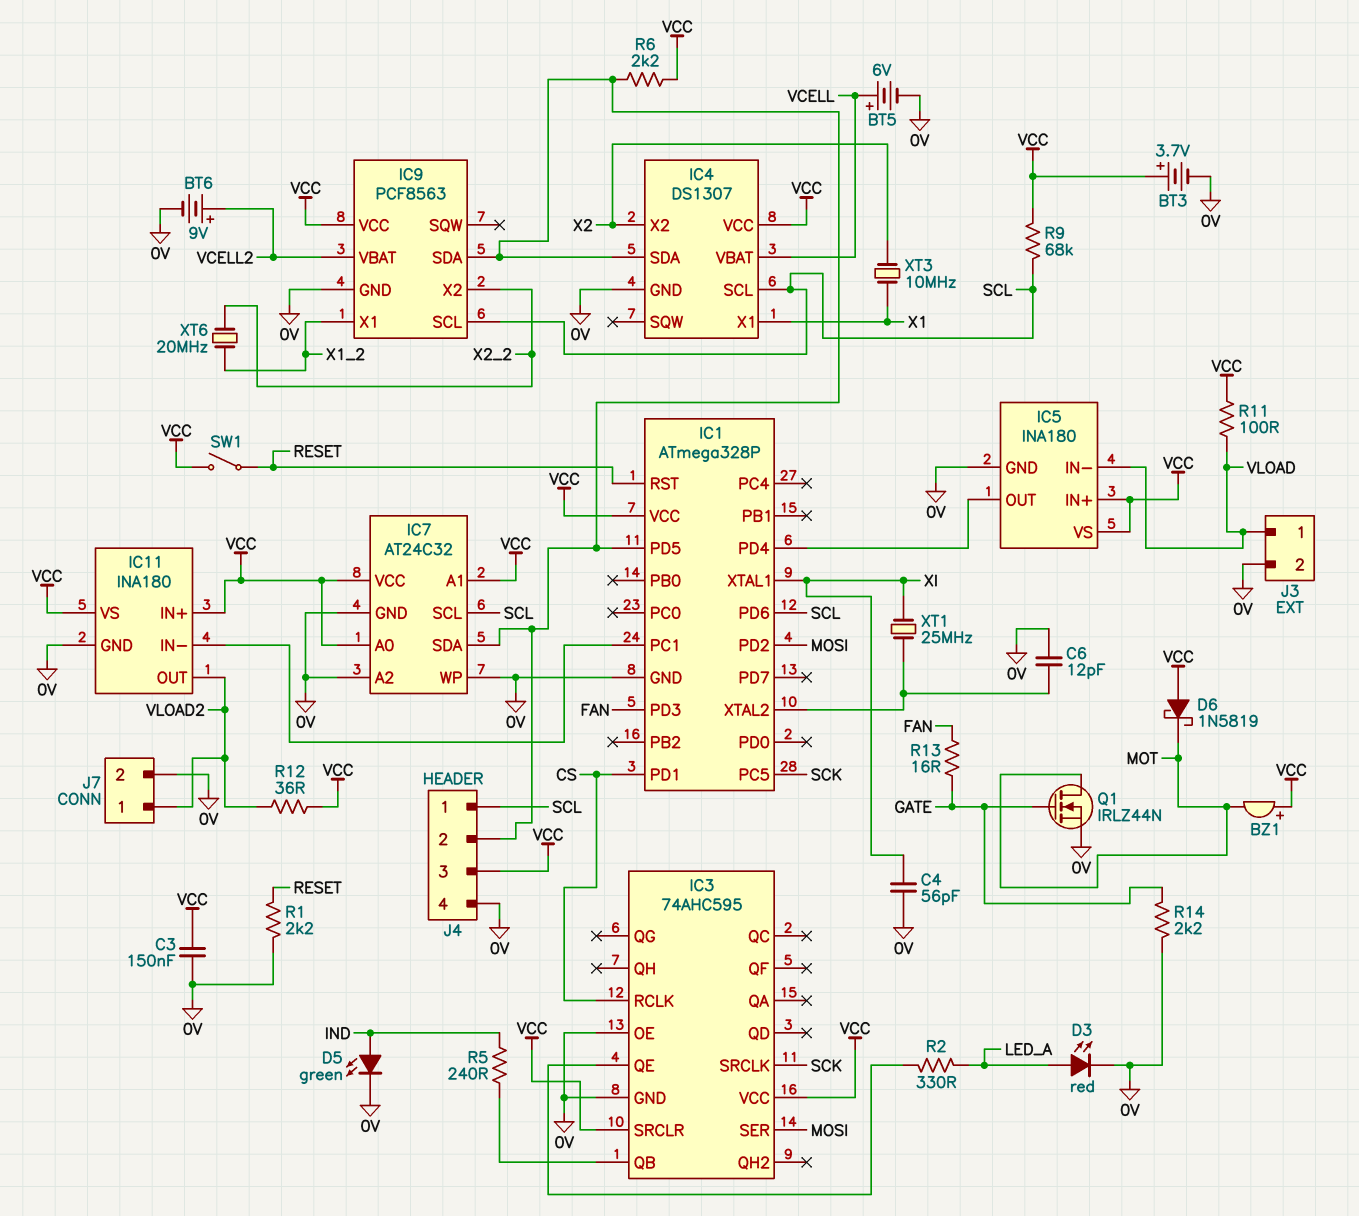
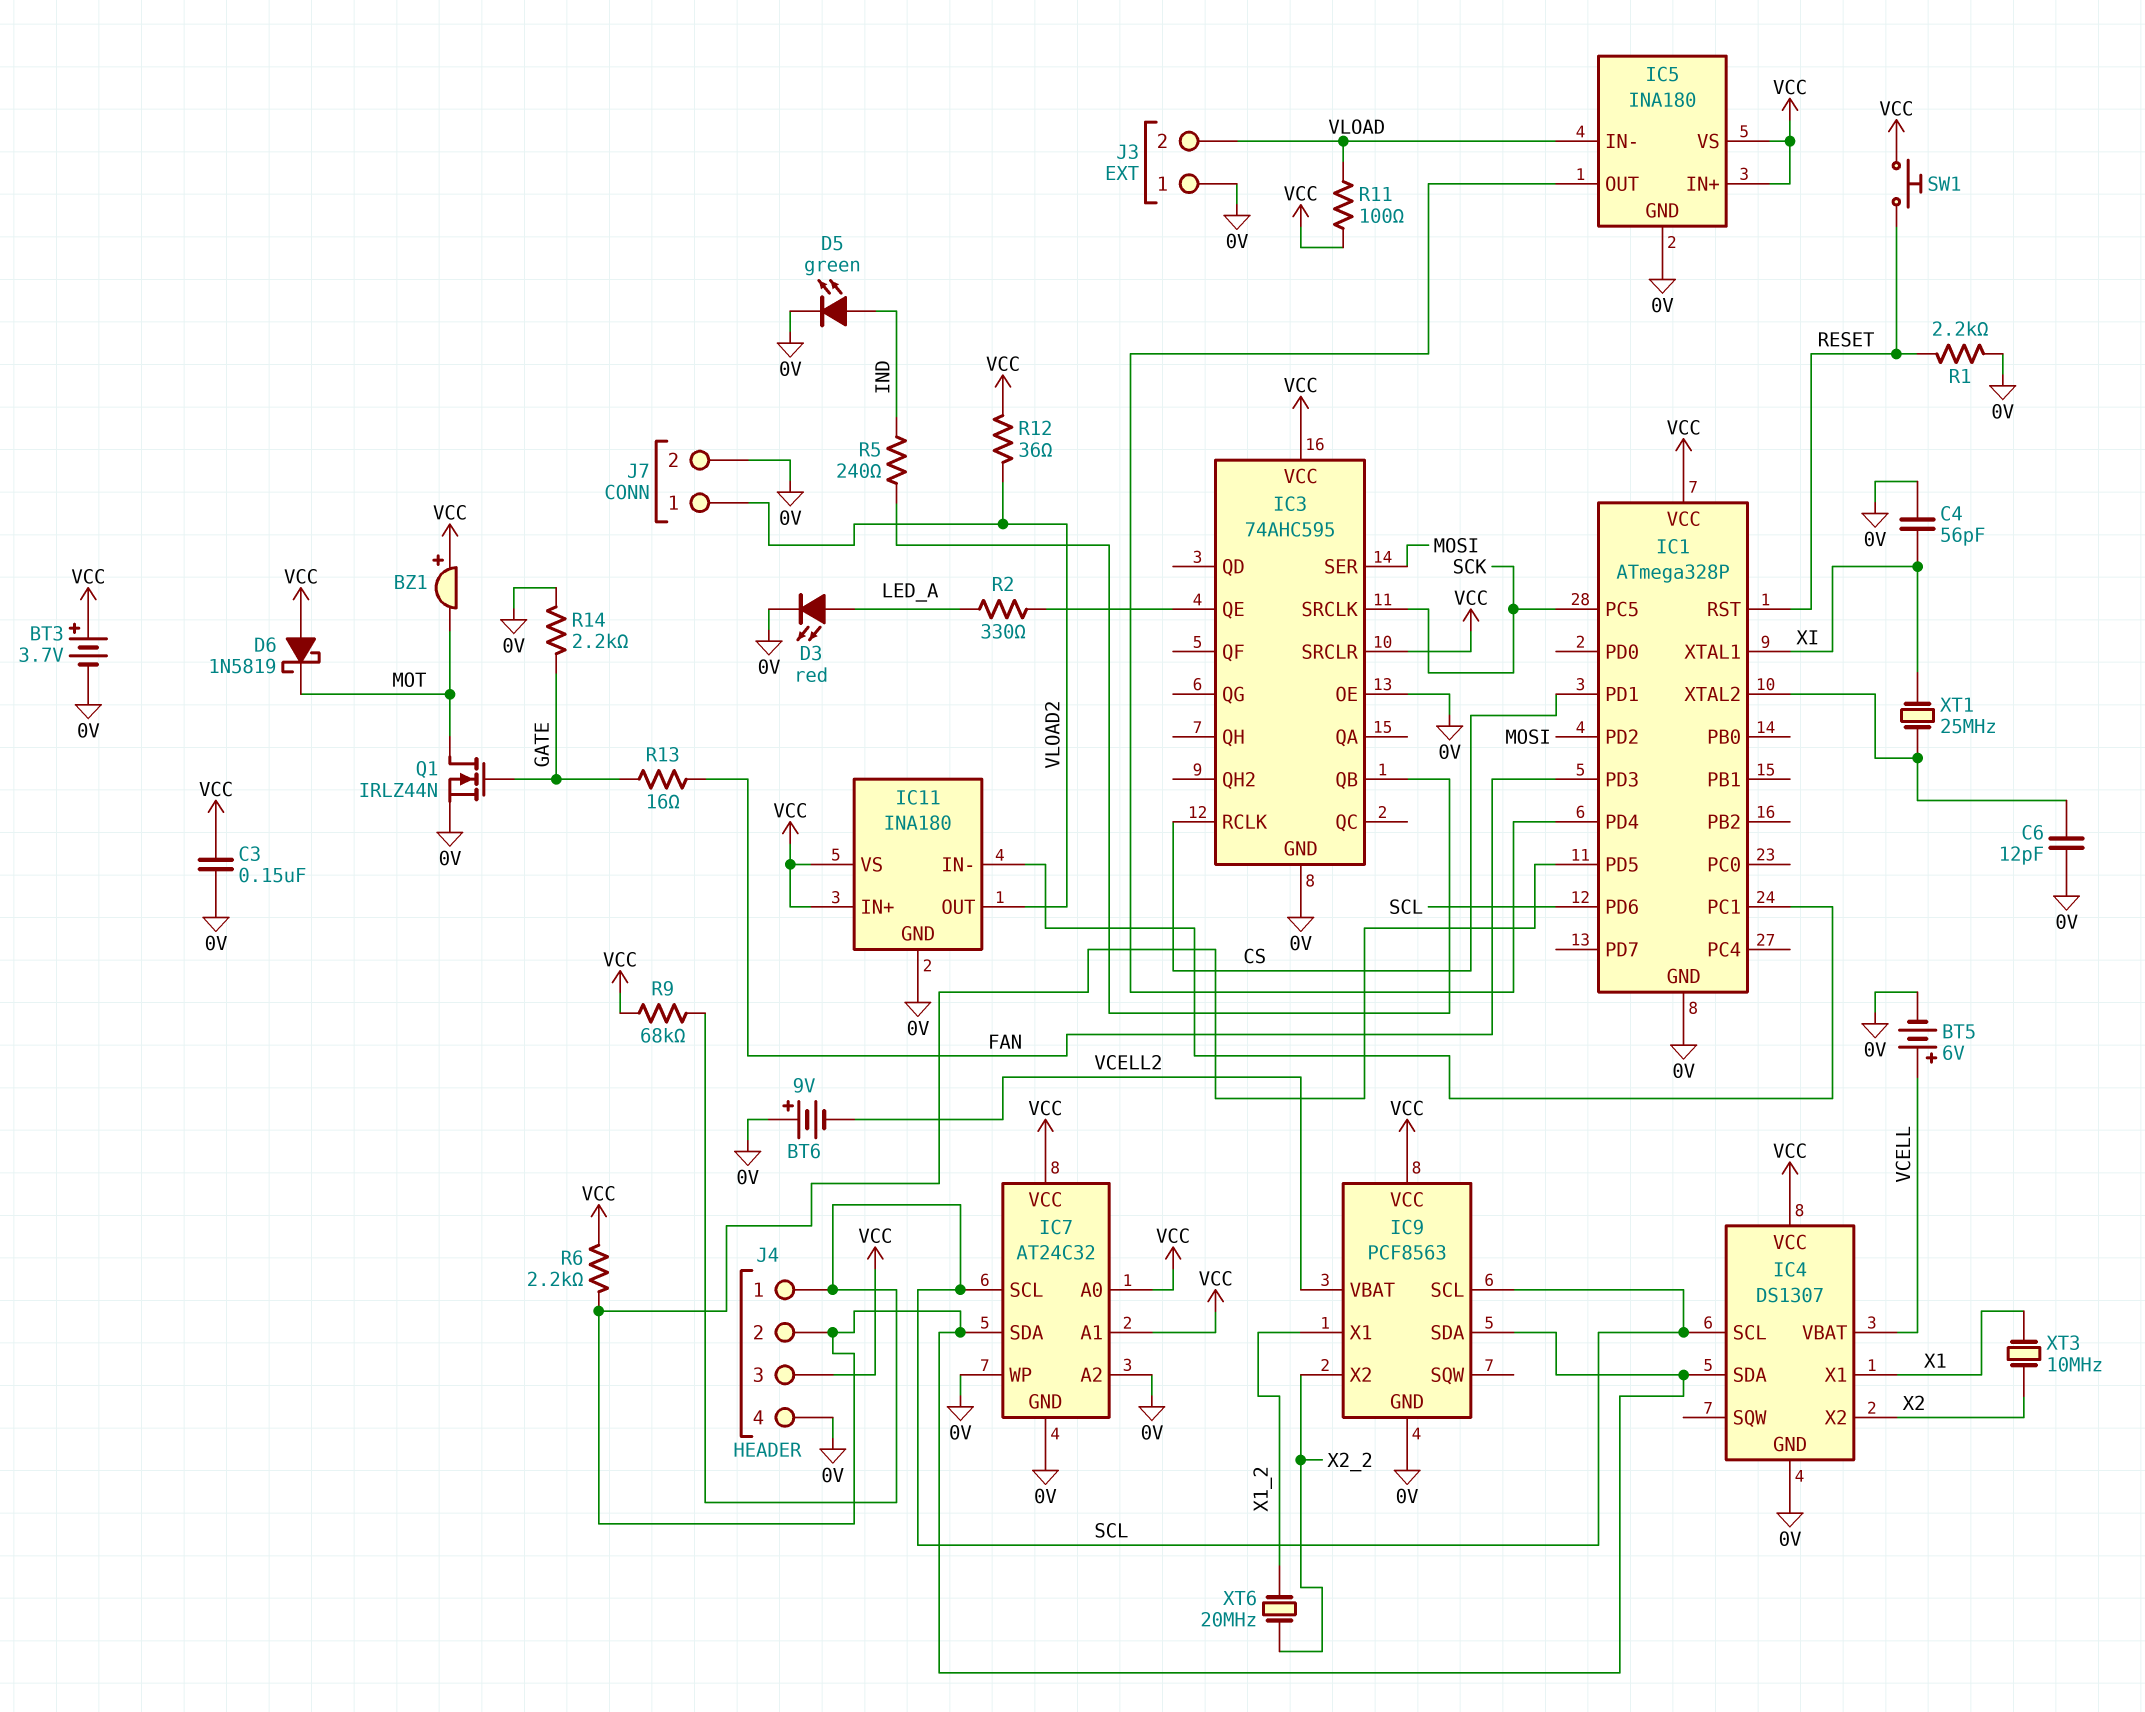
BT6: 9V (plus VCELL2, minus 0V) -> 9V (plus 0V, minus VCELL2)
J3 pin 1: VLOAD -> 0V
J3 pin 2: 0V -> VLOAD
SW1: switch (RESET, VCC) -> button (RESET, VCC)

